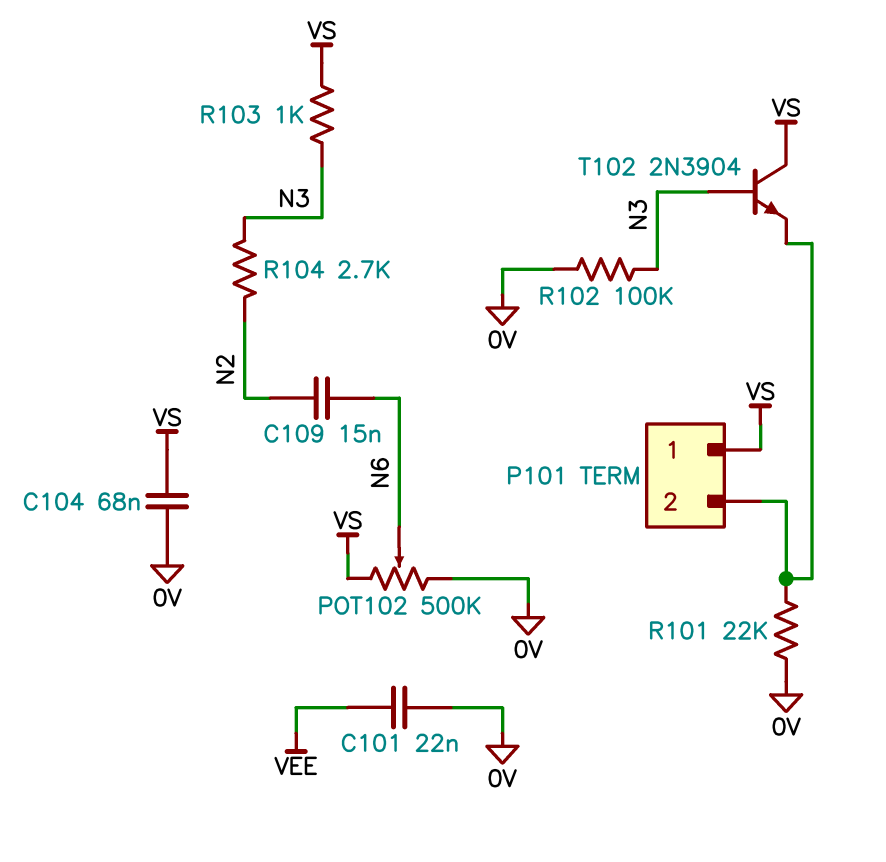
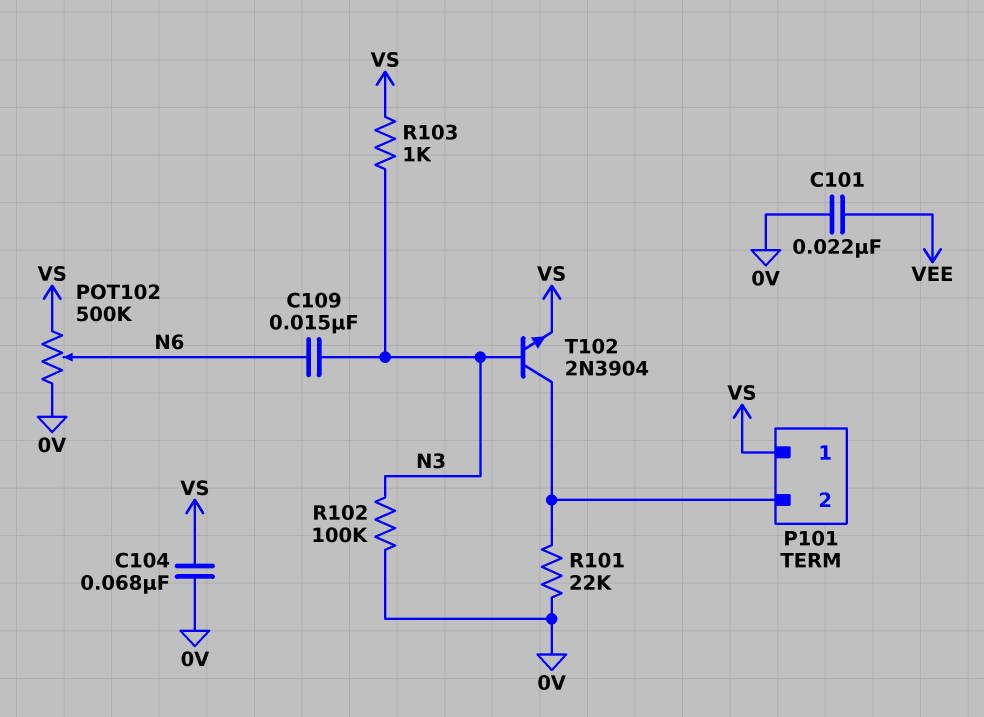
C109: 15nF (N2, N6) -> 15nF (N3, N6)
R104: 2.7k (N2, N3) -> none
T102: NPN 2N3904 (B N3, C VS, E P101/2) -> NPN 2N3904 (B N3, C P101/2, E VS)

